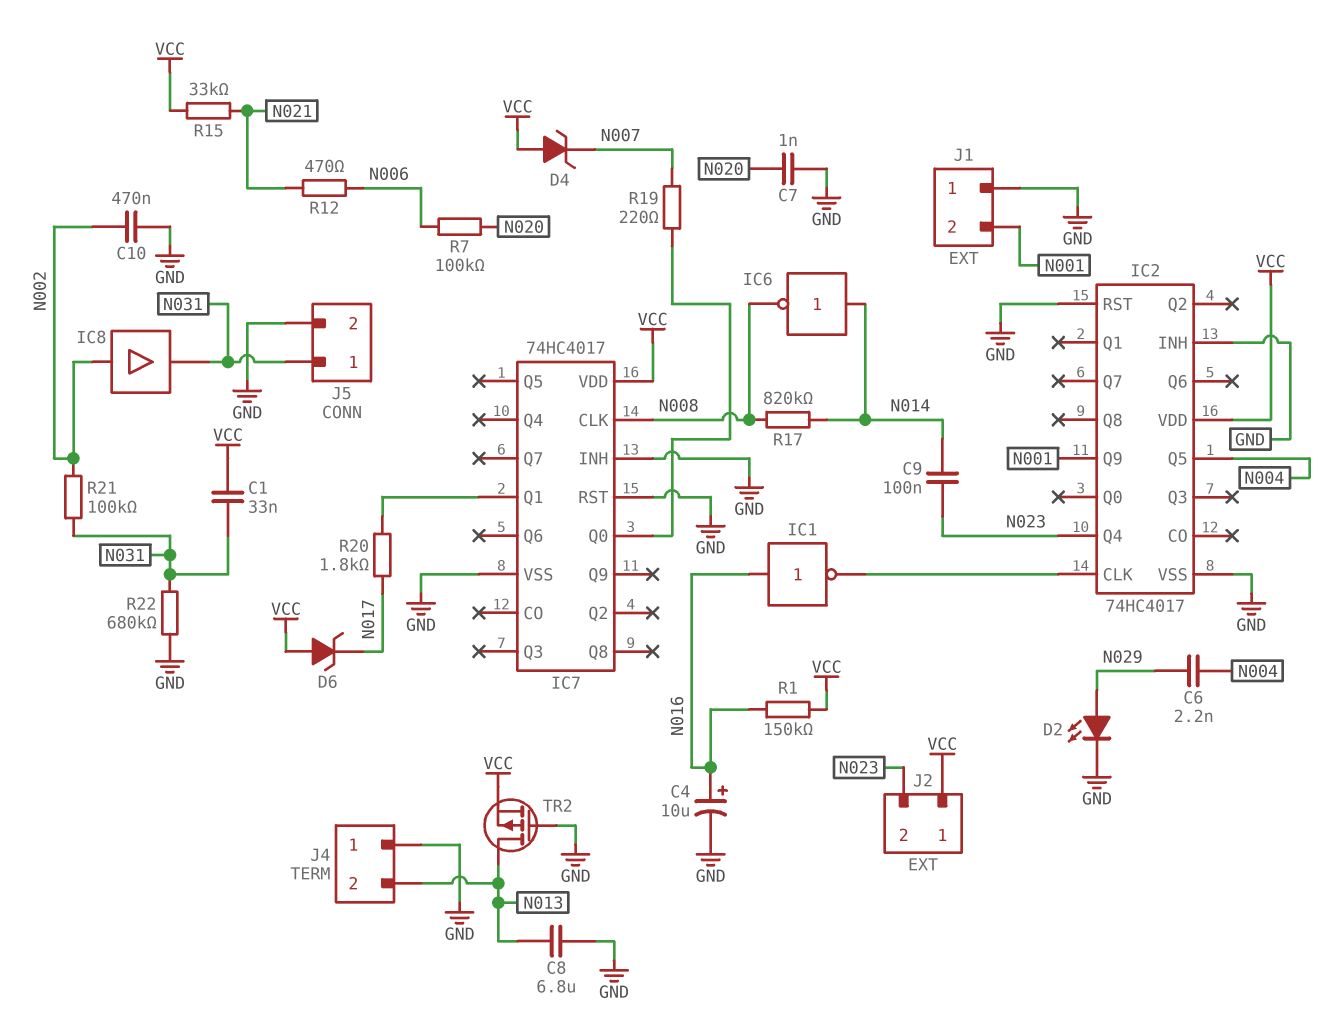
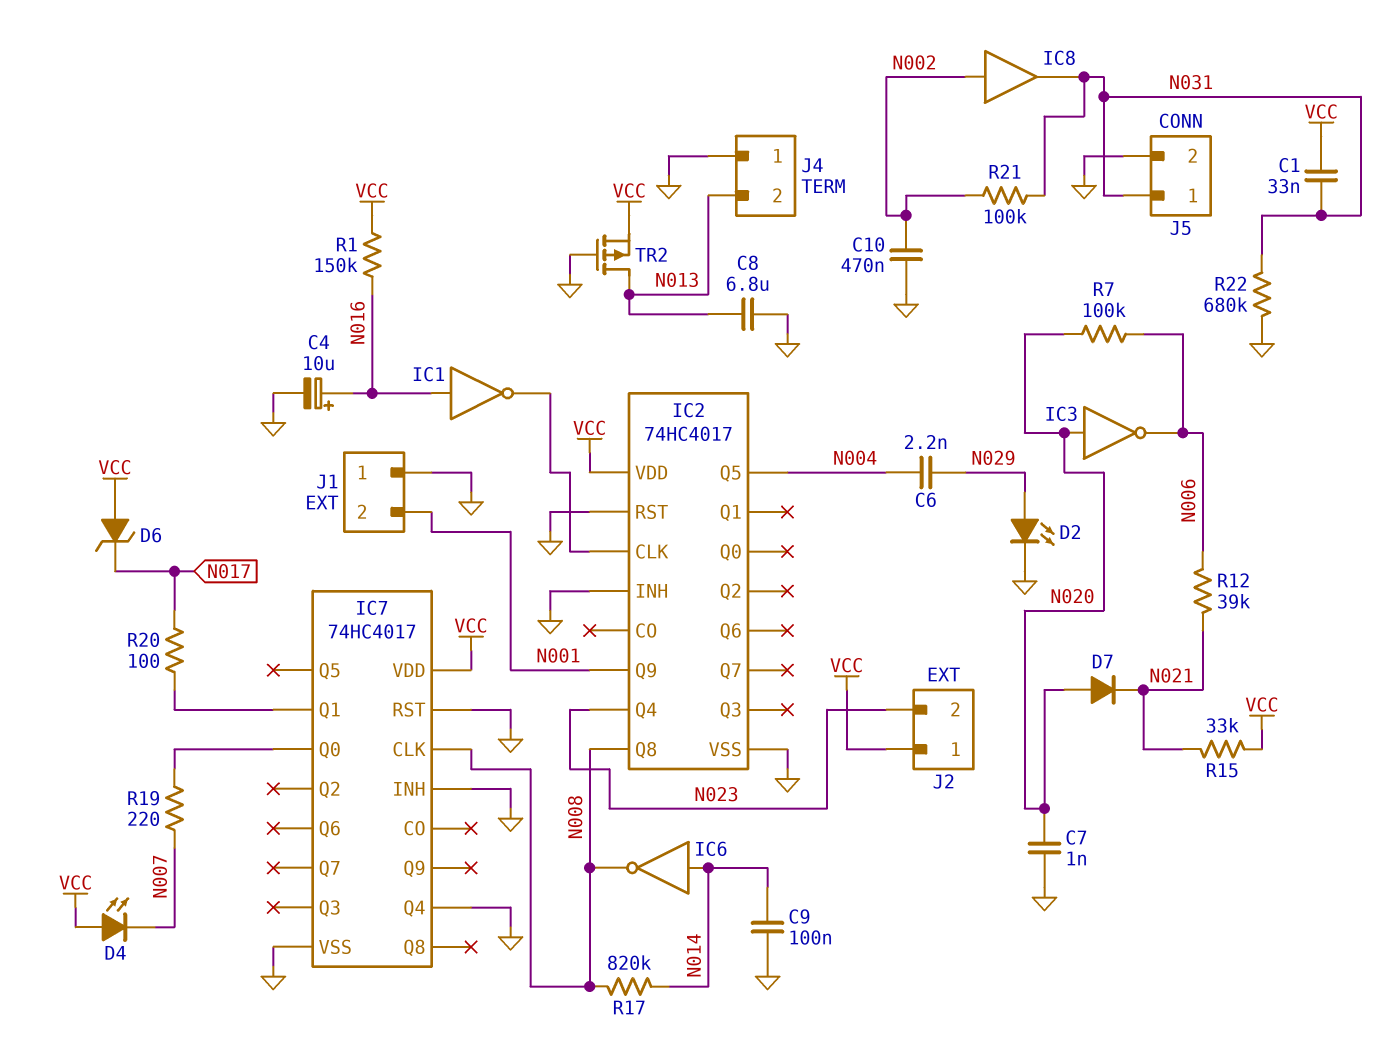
C9: 100nF (N014, N023) -> 100nF (GND, N014)
D4: zener (A VCC, K N007) -> LED (A VCC, K N007)
D7: none -> diode (A N020, K N021)
IC2 pin Q8: none -> N008
IC3: none -> NOT (in N020, out N006)
IC7 pin Q4: none -> GND
R12: 470 (N006, N021) -> 39k (N006, N021)
R20: 1.8k (IC7/Q1, N017) -> 100 (IC7/Q1, N017)

